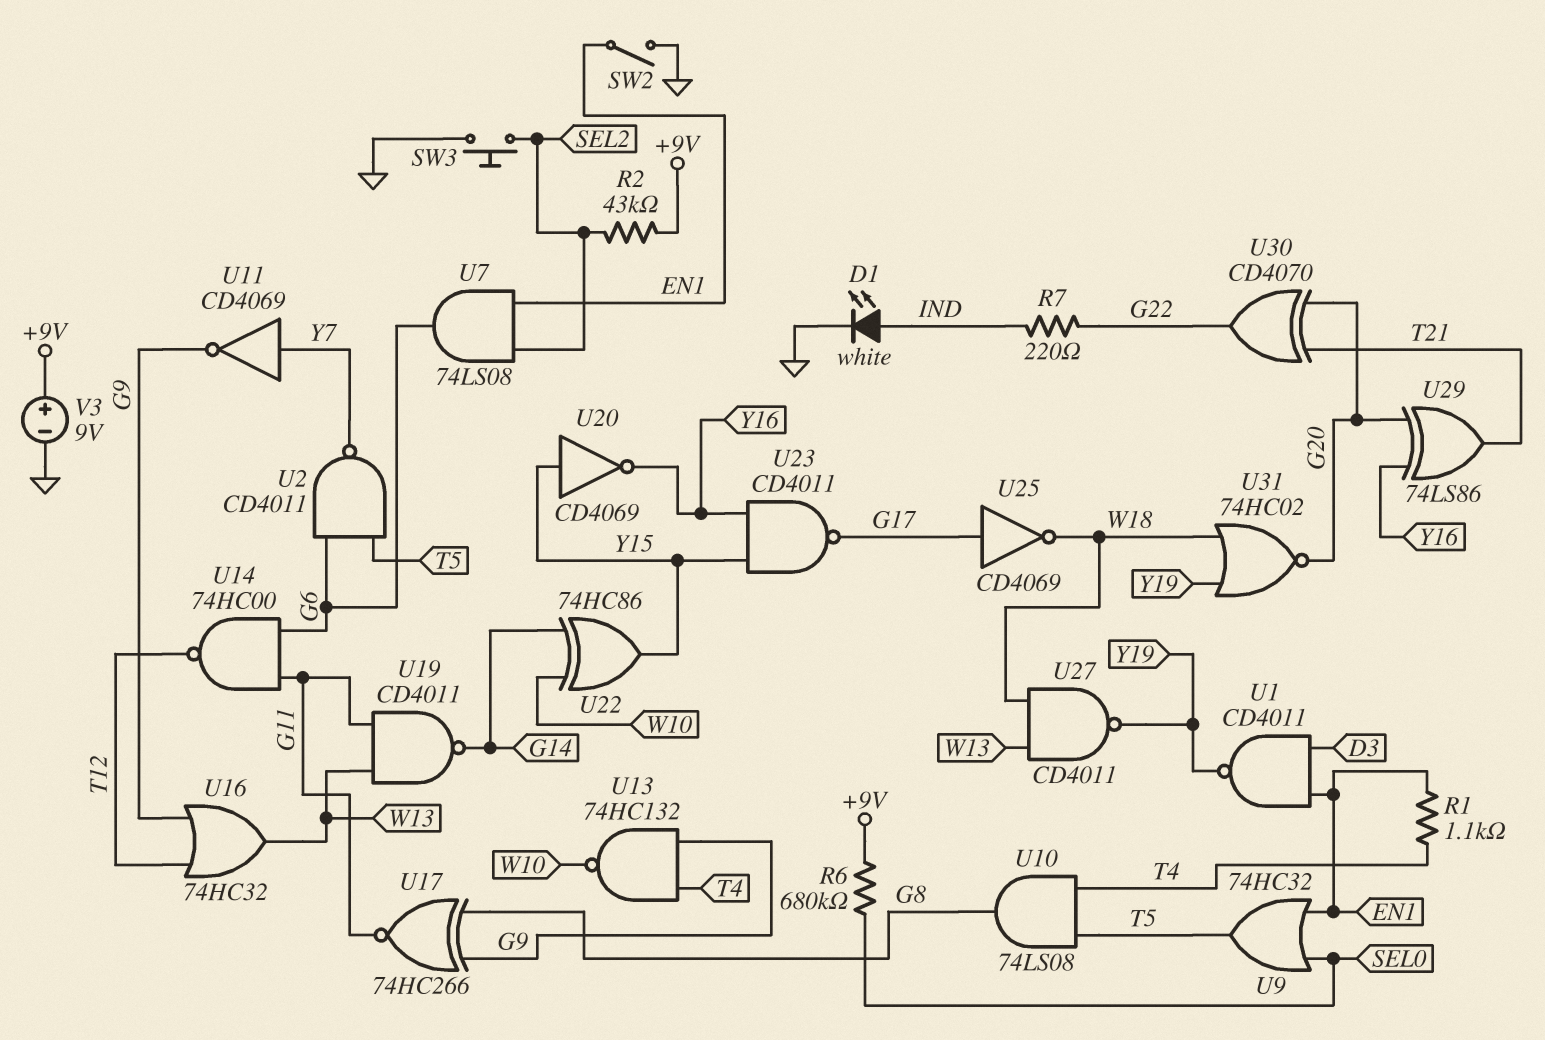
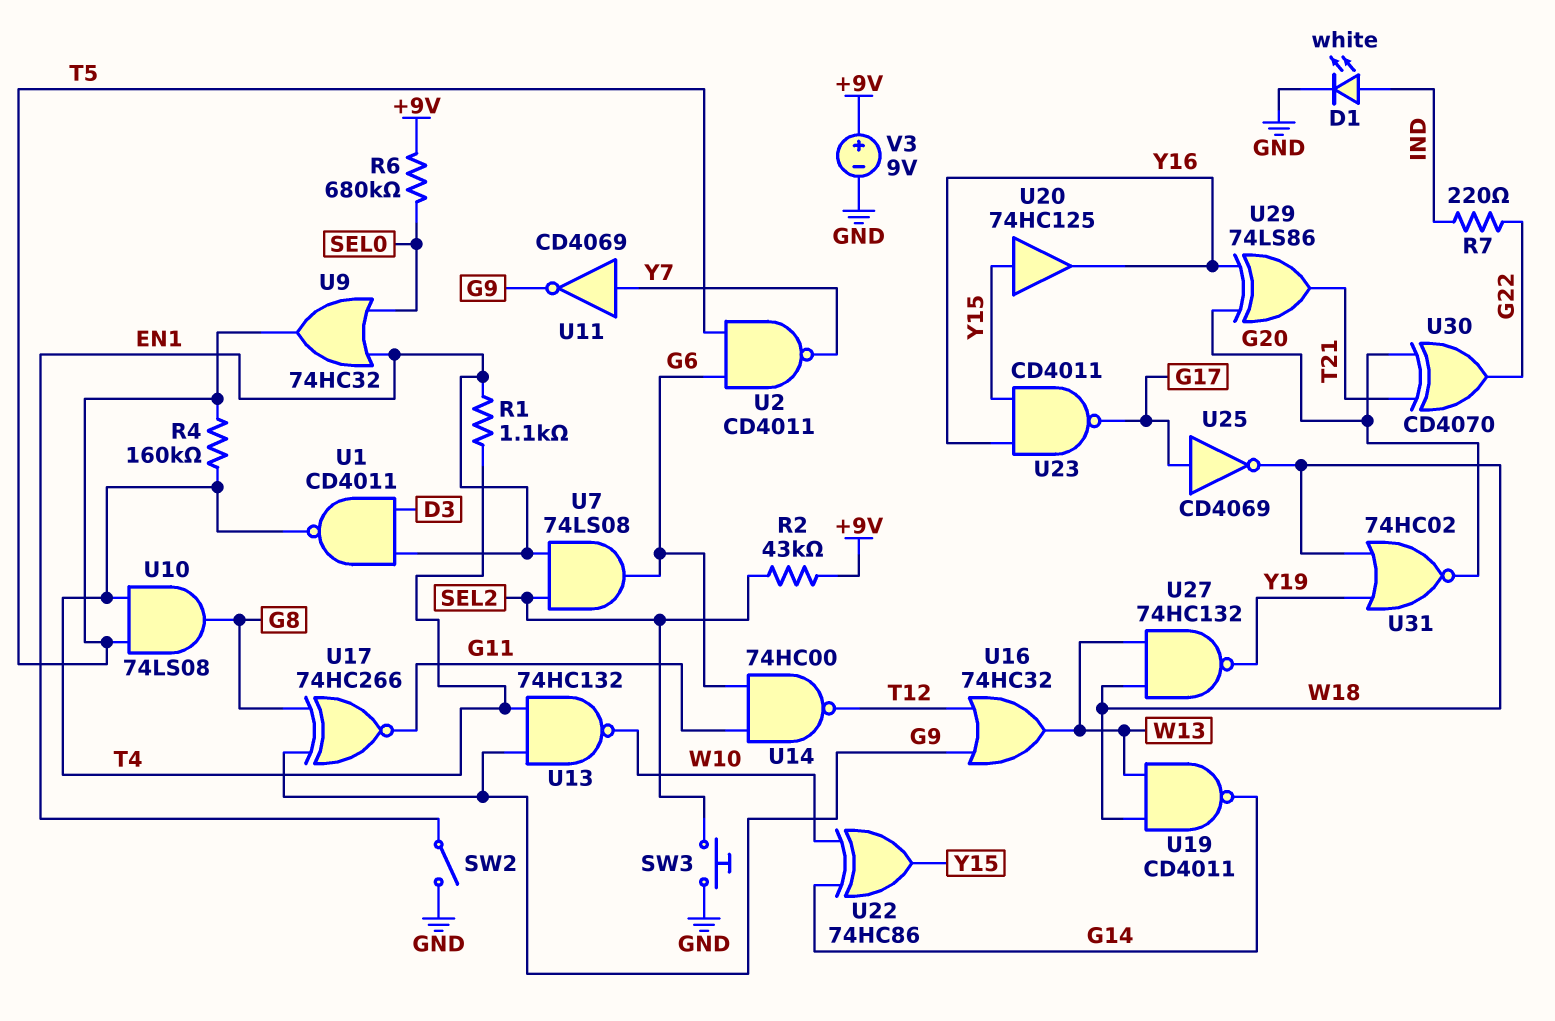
R4: none -> 160k (T4, T5)
U1: NAND CD4011 (in D3, in EN1, out Y19) -> NAND CD4011 (in D3, in EN1, out T4)
U19: NAND CD4011 (in G11, in W13, out G14) -> NAND CD4011 (in W13, in W18, out G14)
U20: NOT CD4069 (in Y15, out Y16) -> buffer 74HC125 (in Y15, out Y16)
U27: NAND CD4011 (in W13, in W18, out Y19) -> NAND 74HC132 (in W13, in W18, out Y19)

